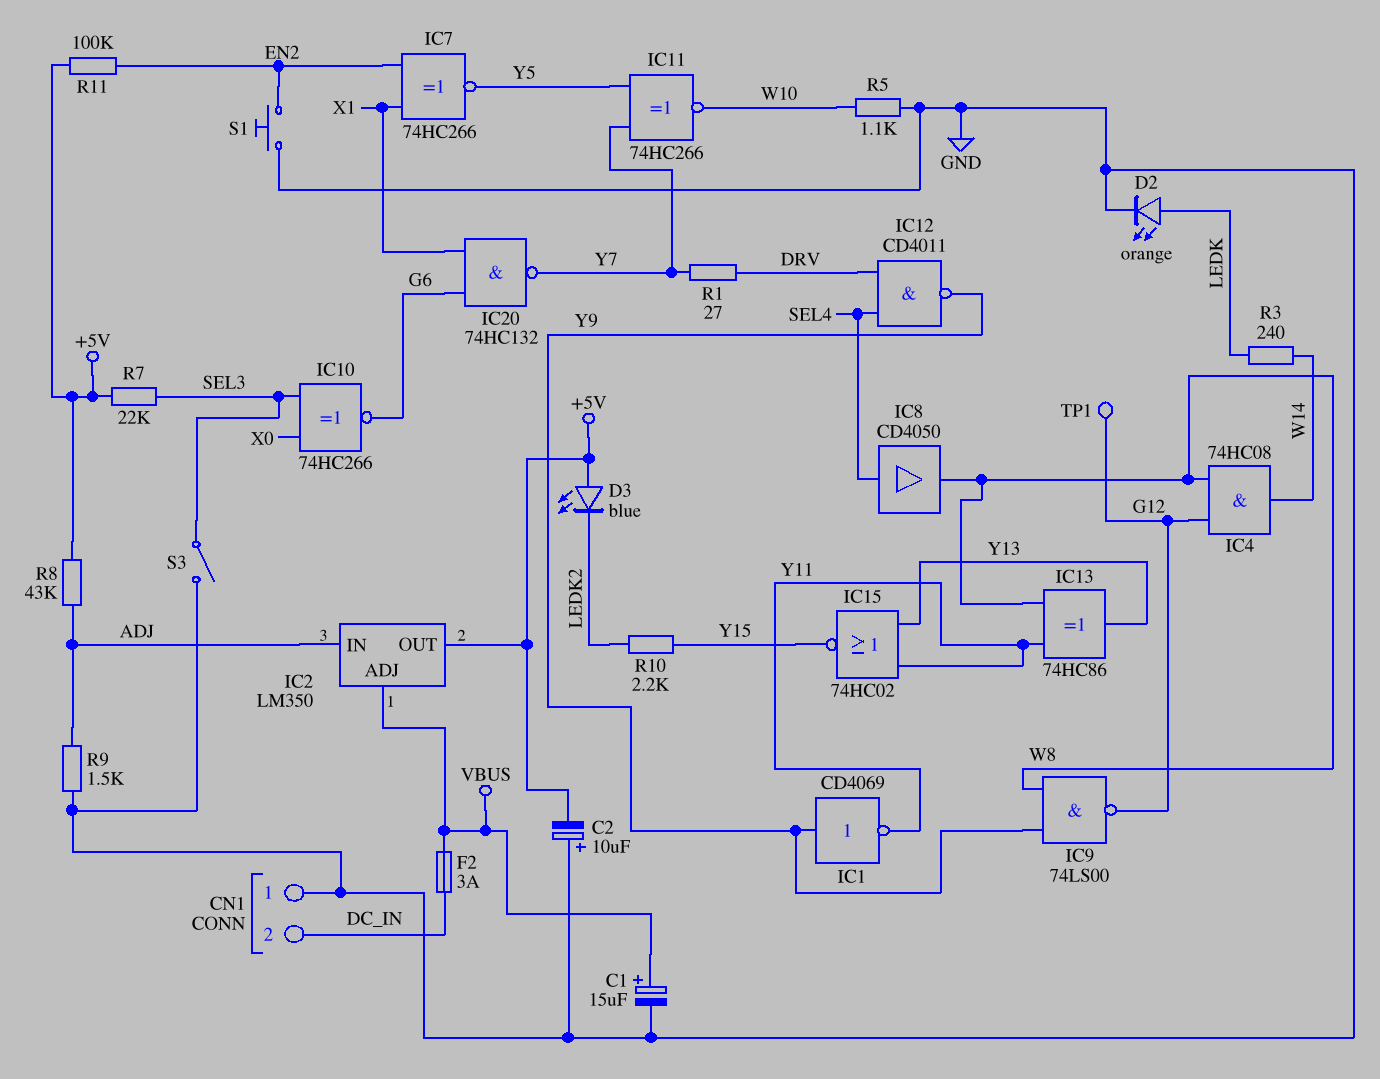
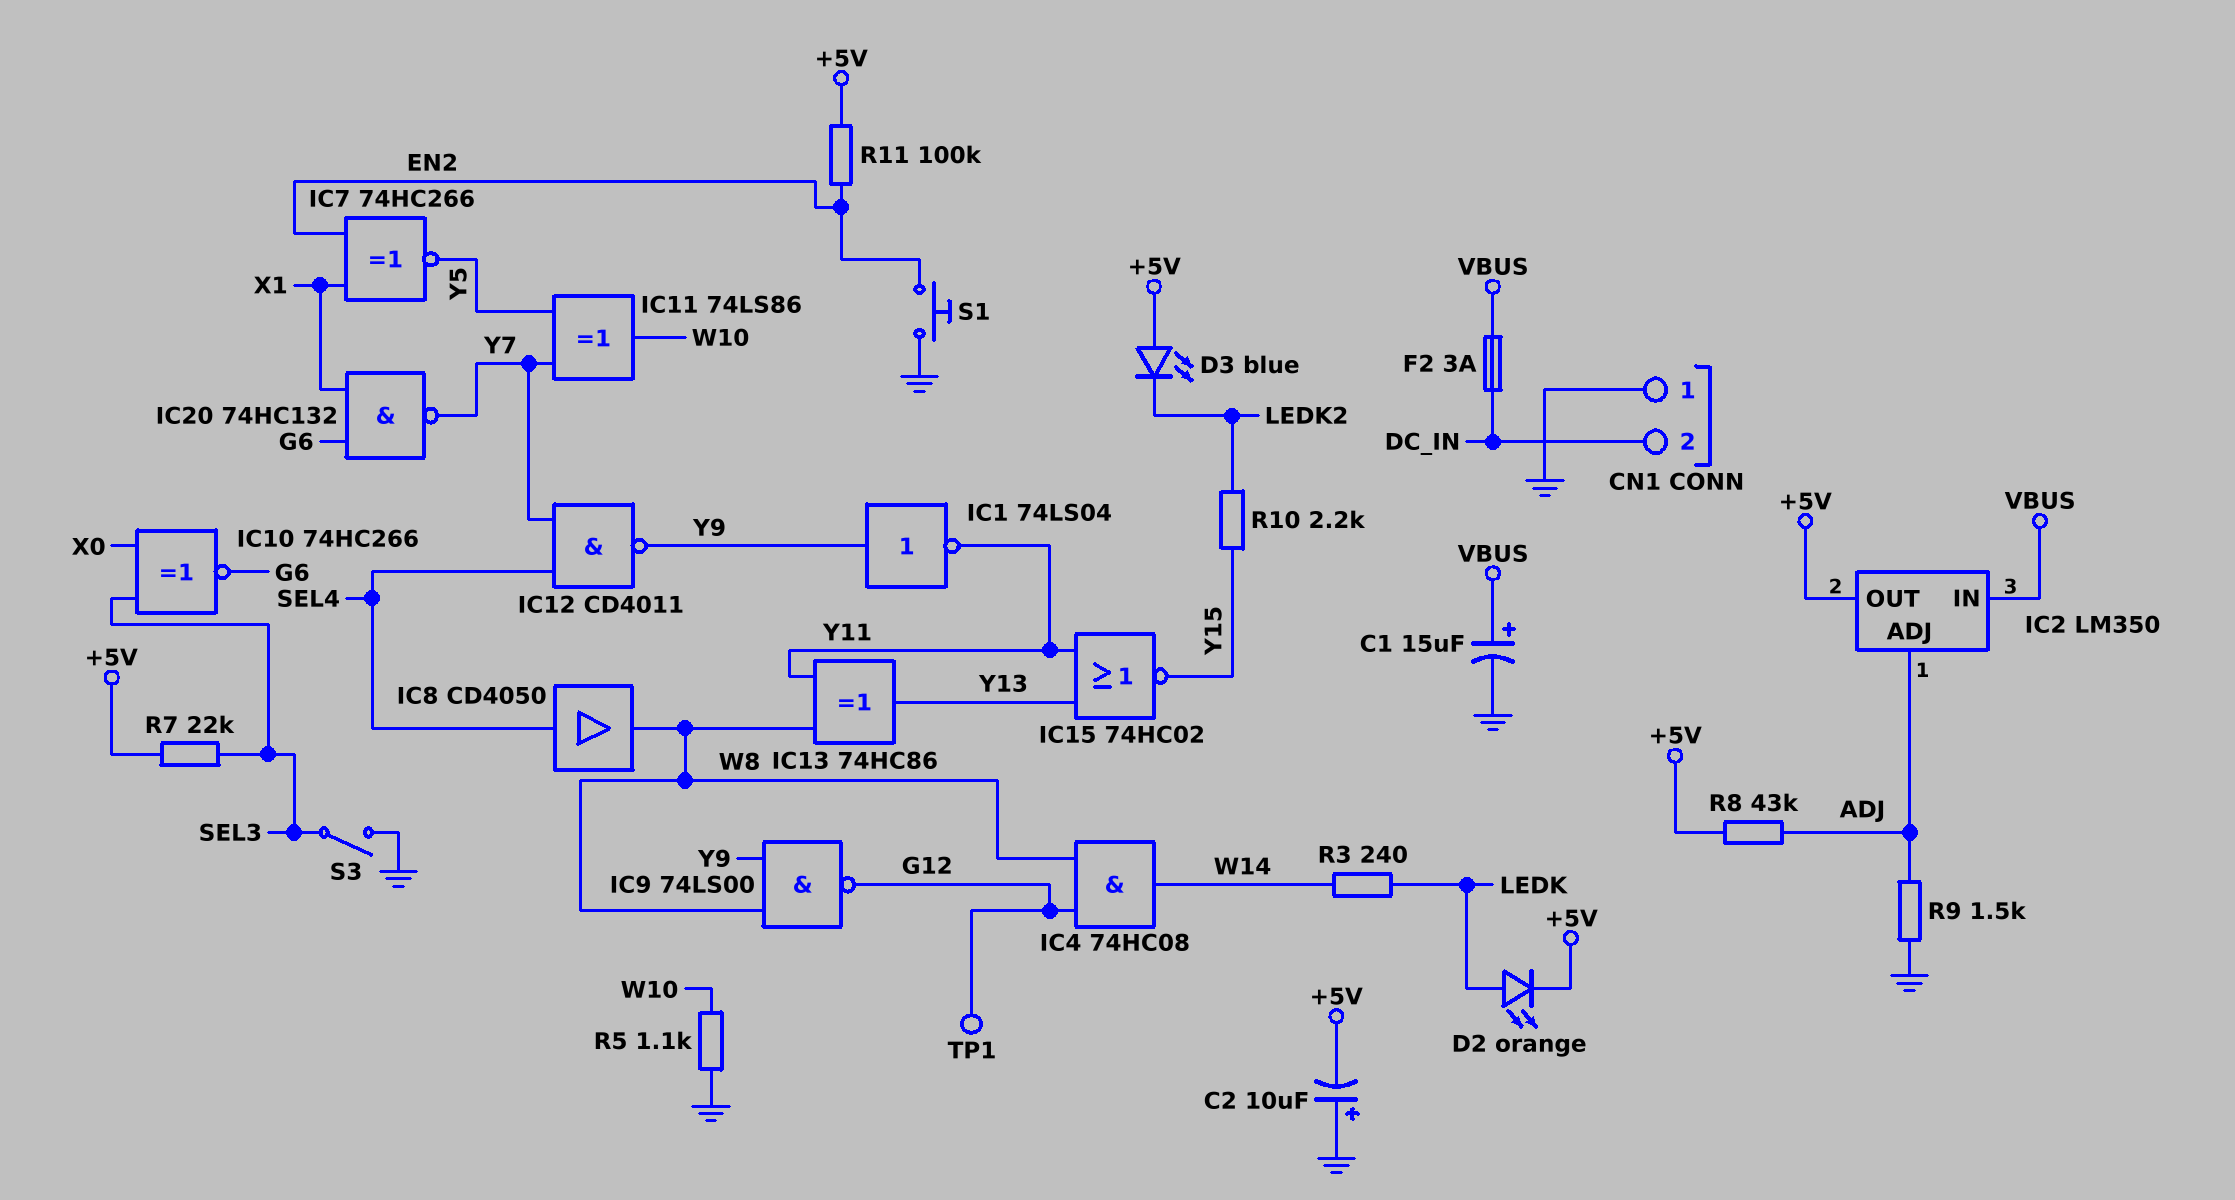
D2: LED orange (A LEDK, K GND) -> LED orange (A LEDK, K +5V)
IC1: NOT CD4069 (in Y9, out Y11) -> NOT 74LS04 (in Y9, out Y11)
IC2 pin ADJ: VBUS -> ADJ
IC2 pin IN: ADJ -> VBUS
IC11: XNOR 74HC266 (in Y5, in Y7, out W10) -> XOR 74LS86 (in Y5, in Y7, out W10)
IC12: NAND CD4011 (in DRV, in SEL4, out Y9) -> NAND CD4011 (in SEL4, in Y7, out Y9)
R1: 27 (DRV, Y7) -> none

